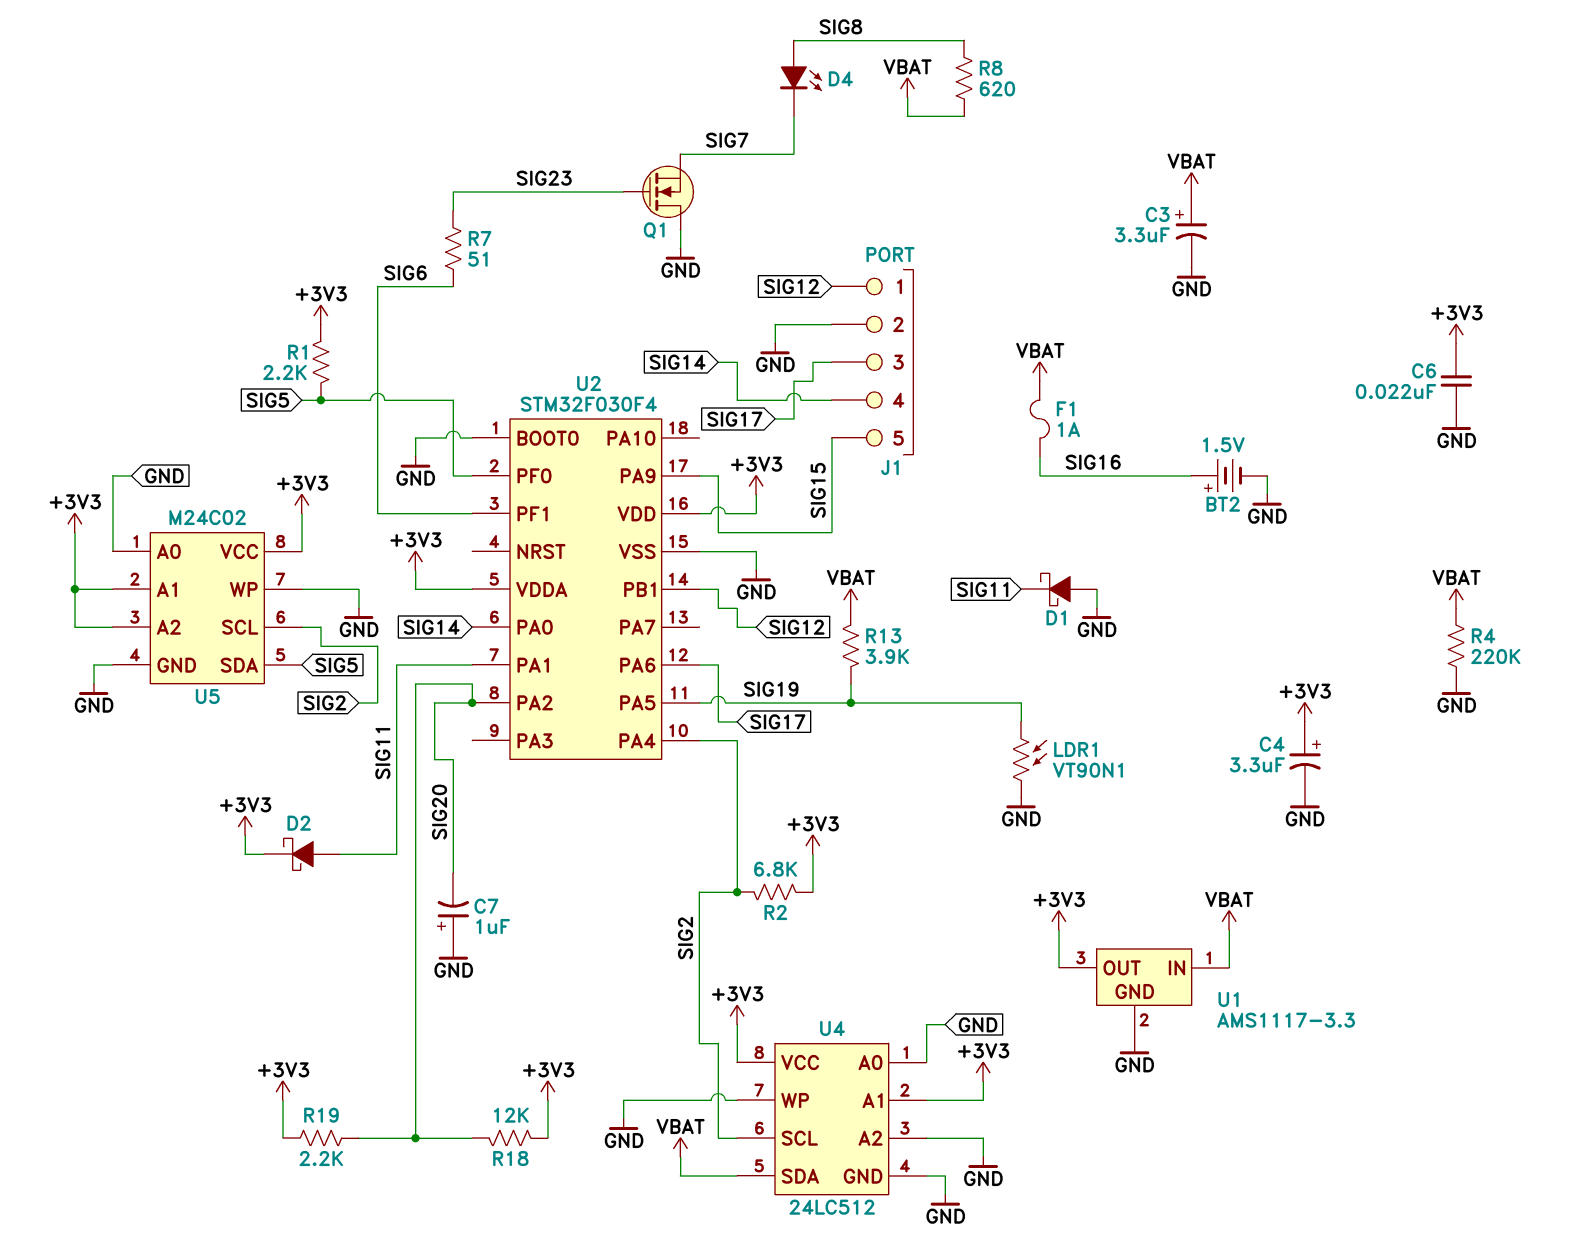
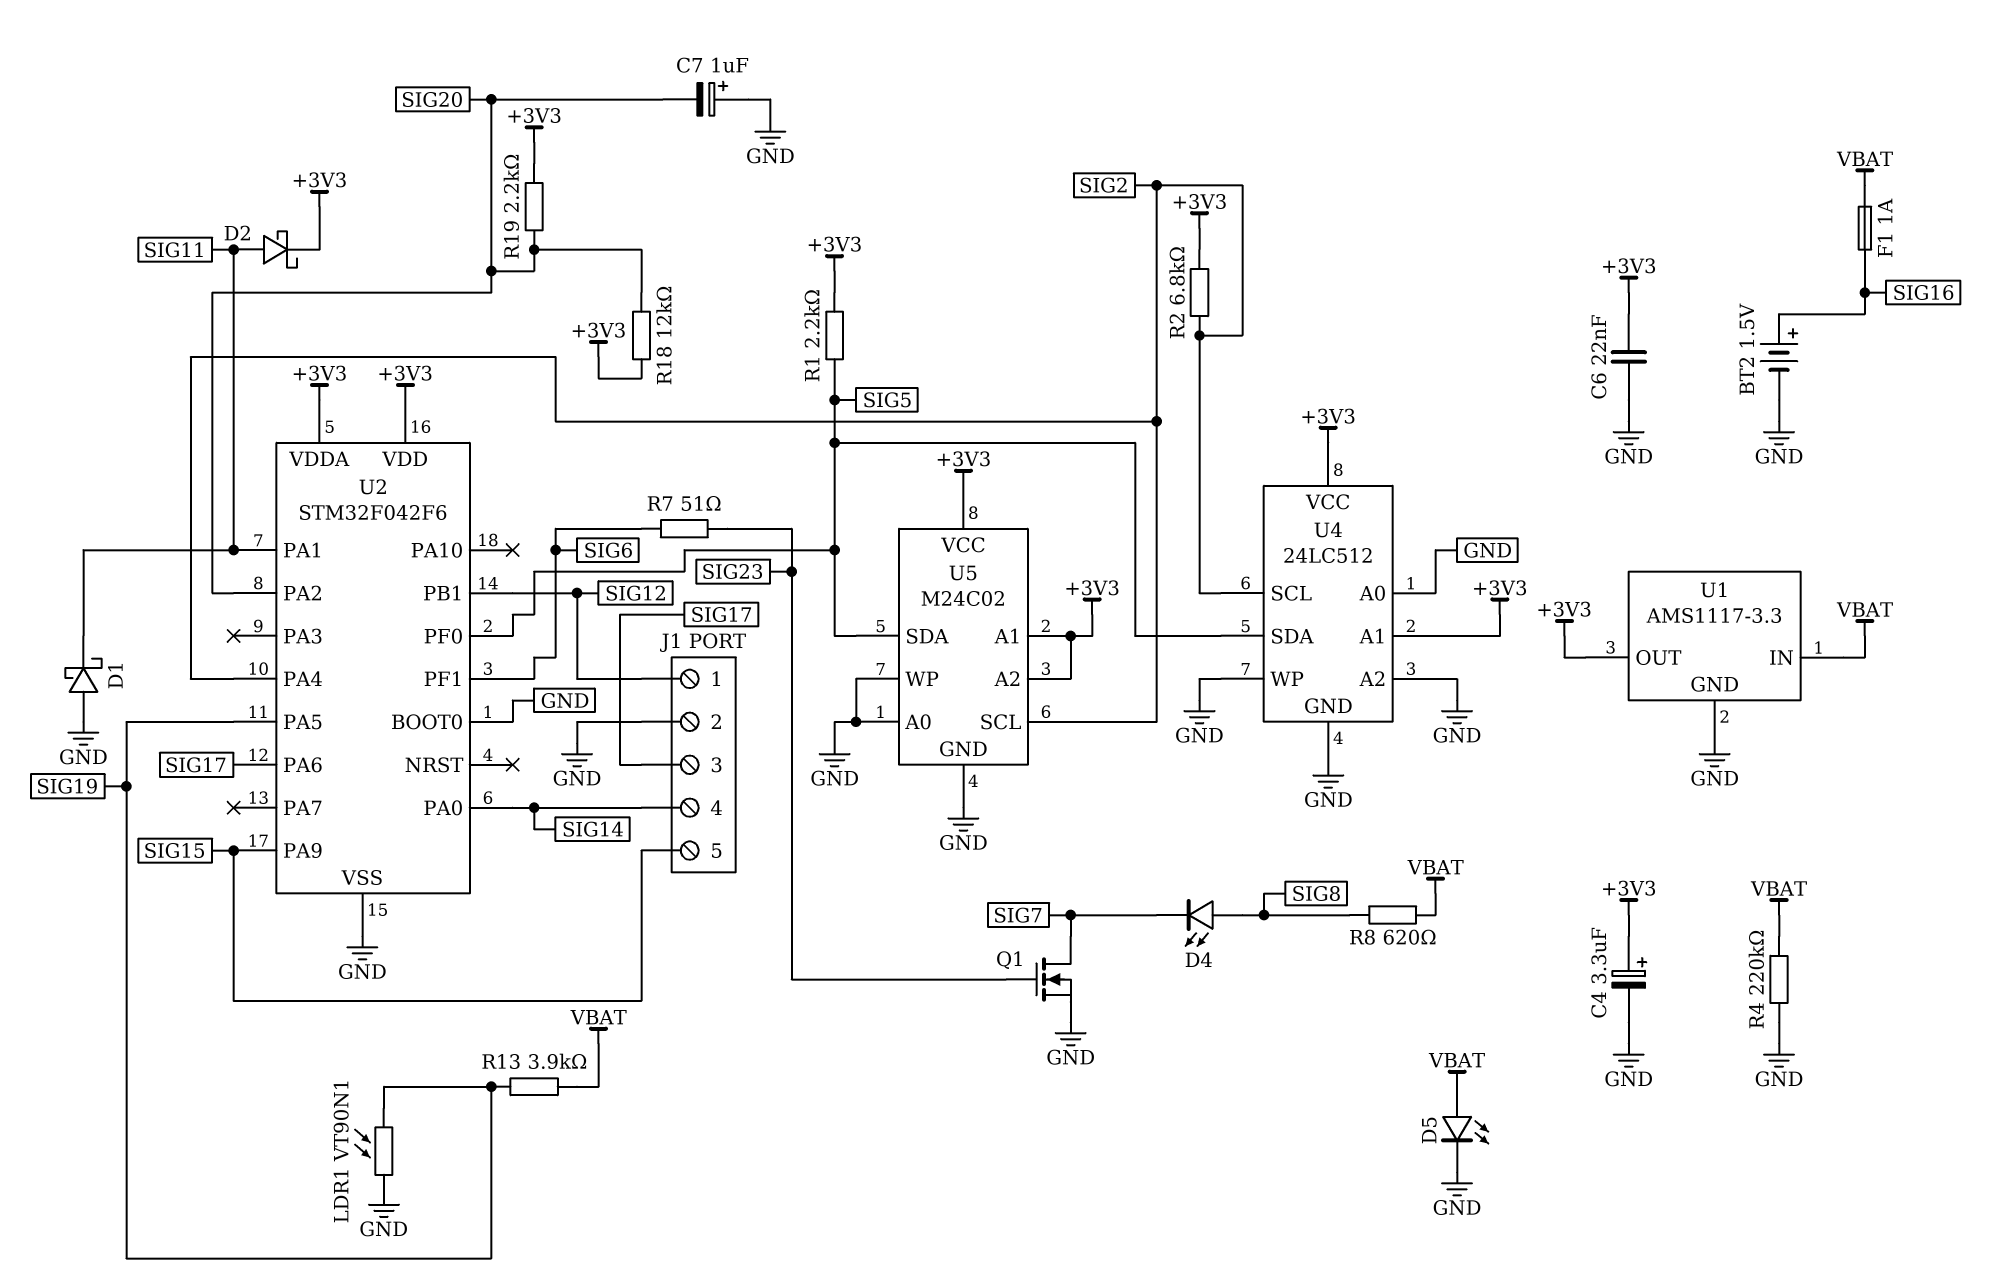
C3: 3.3uF (plus VBAT, minus GND) -> none
D5: none -> LED (A VBAT, K GND)
Q1: NMOS (G SIG23, D GND, S SIG7) -> NMOS (G SIG23, D SIG7, S GND)
U2: STM32F030F4 -> STM32F042F6
U4 pin SDA: VBAT -> SIG5

